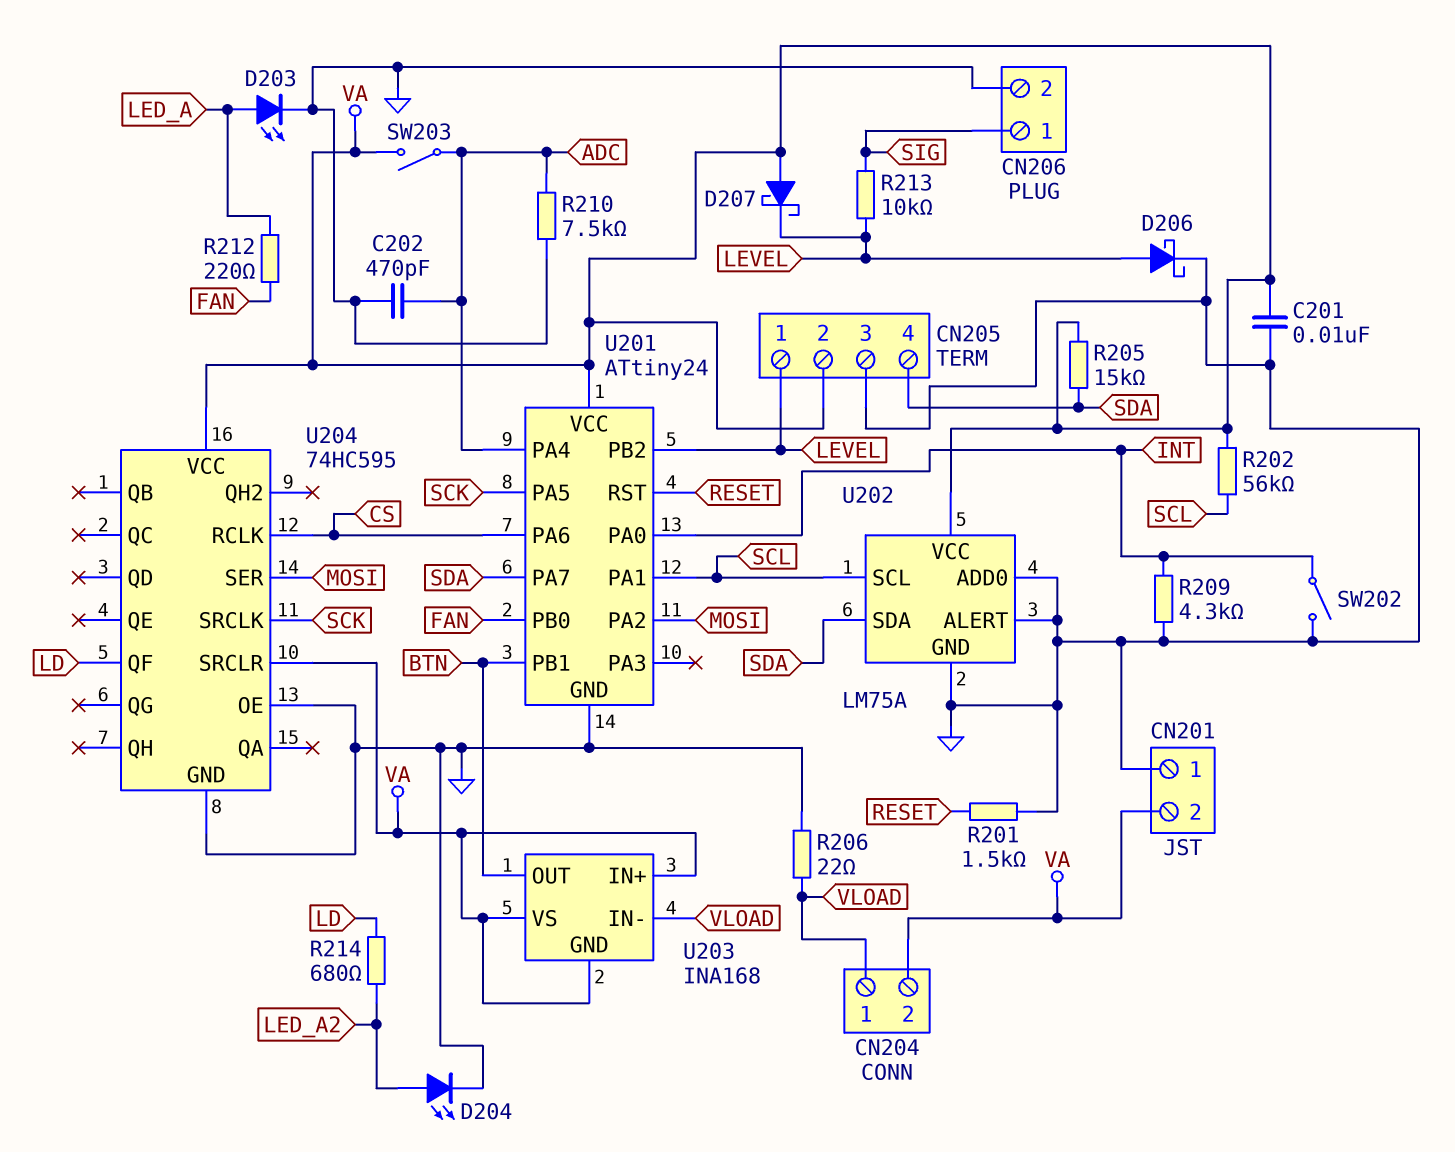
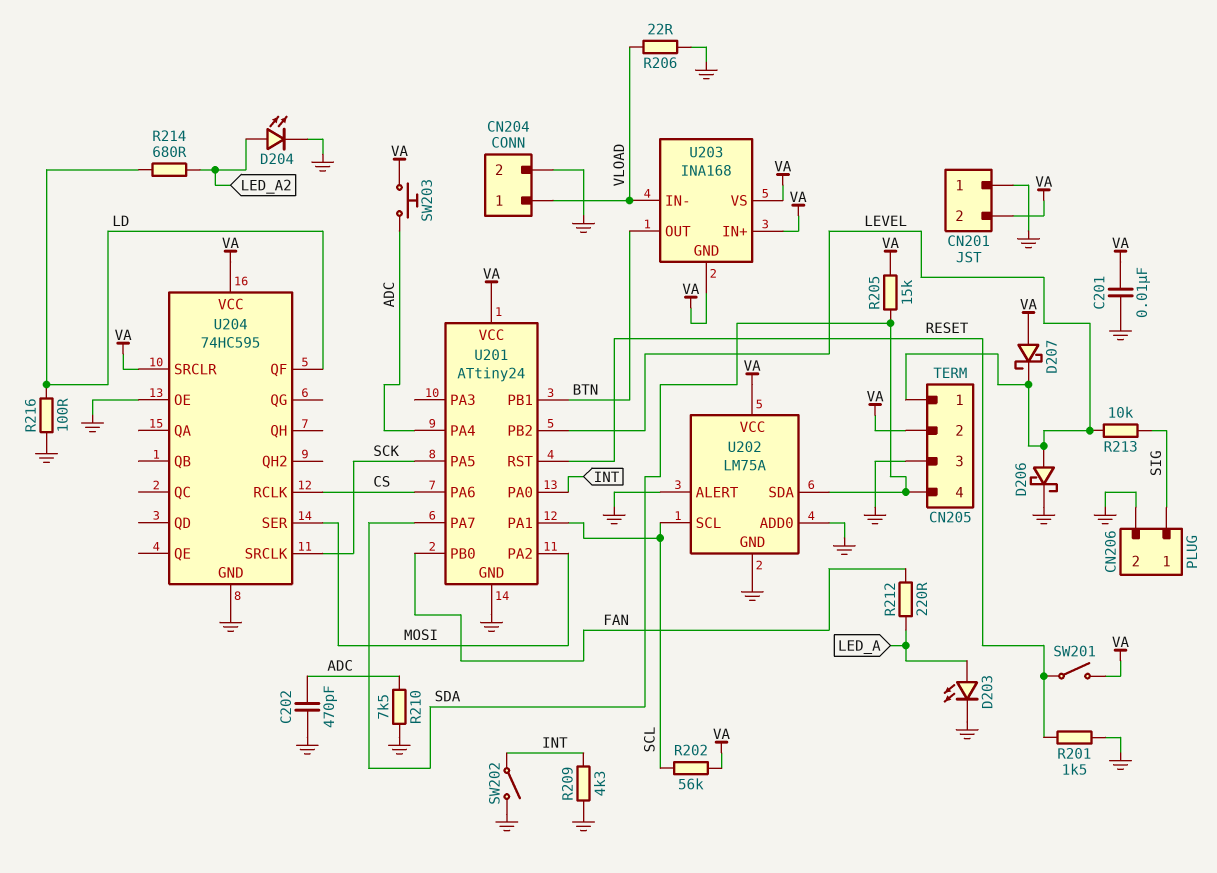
CN204 pin 2: VA -> GND
R216: none -> 100 (GND, LD)
SW201: none -> switch (RESET, VA)
SW203: switch (ADC, VA) -> button (ADC, VA)

